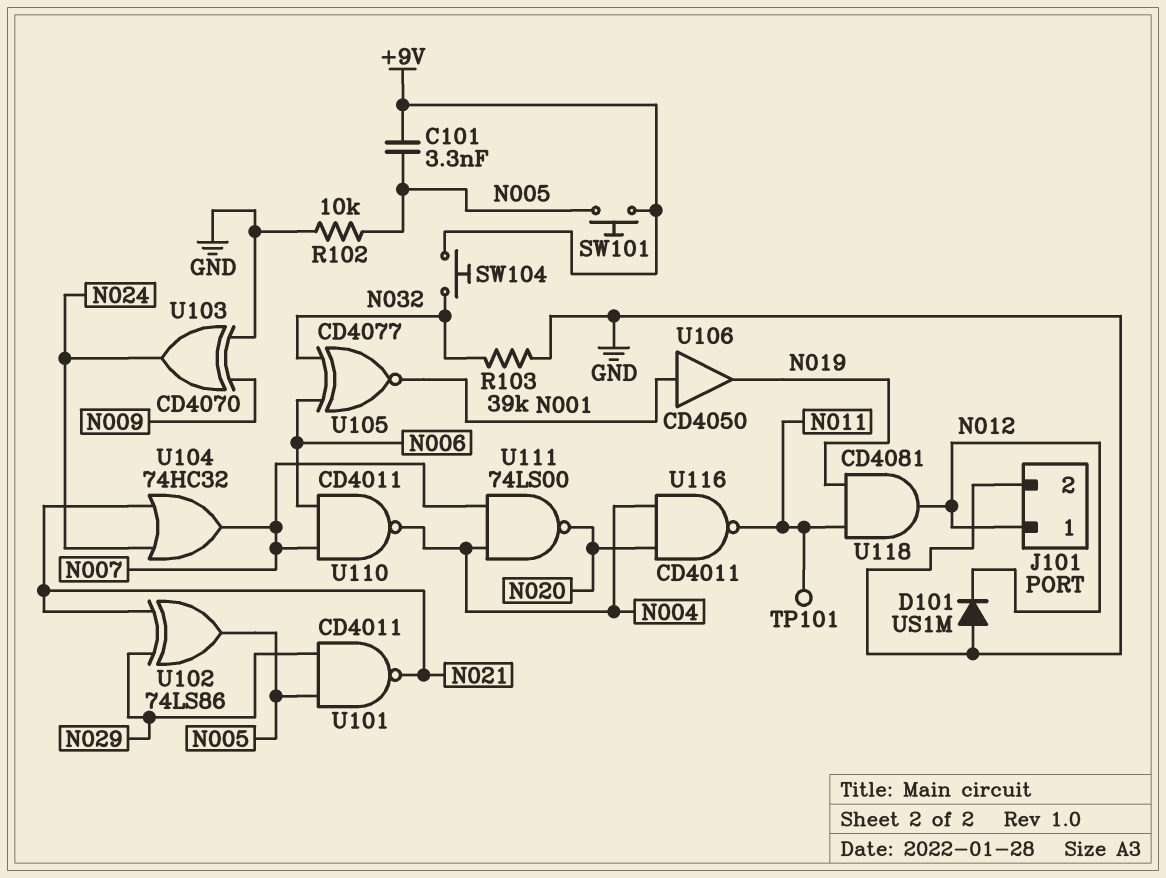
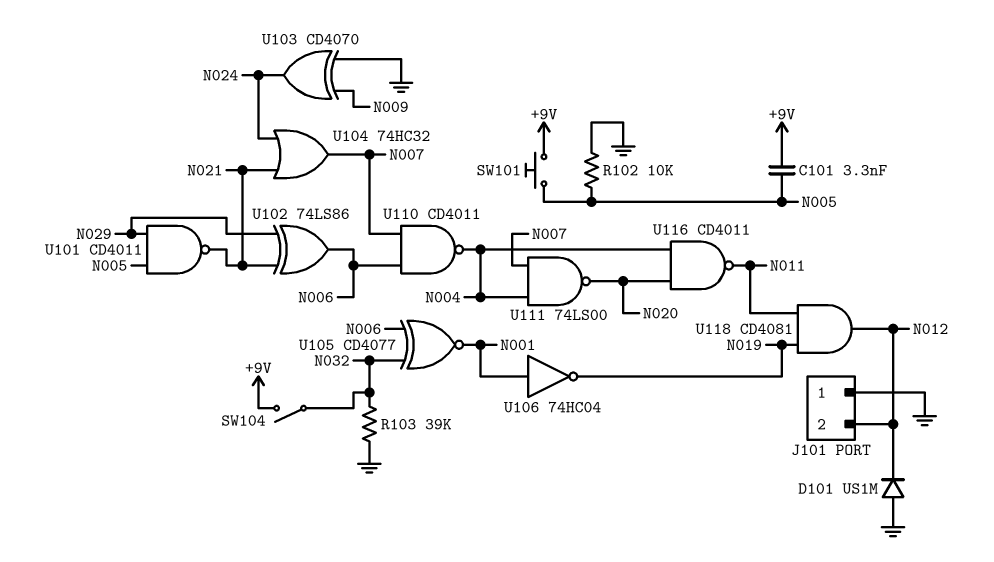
J101 pin 1: N012 -> GND
J101 pin 2: GND -> N012
SW104: button (+9V, N032) -> switch (+9V, N032)
TP101: test point (N011) -> none
U102: XOR 74LS86 (in N021, in N029, out N005) -> XOR 74LS86 (in N021, in N029, out N006)
U106: buffer CD4050 (in N001, out N019) -> NOT 74HC04 (in N001, out N019)

